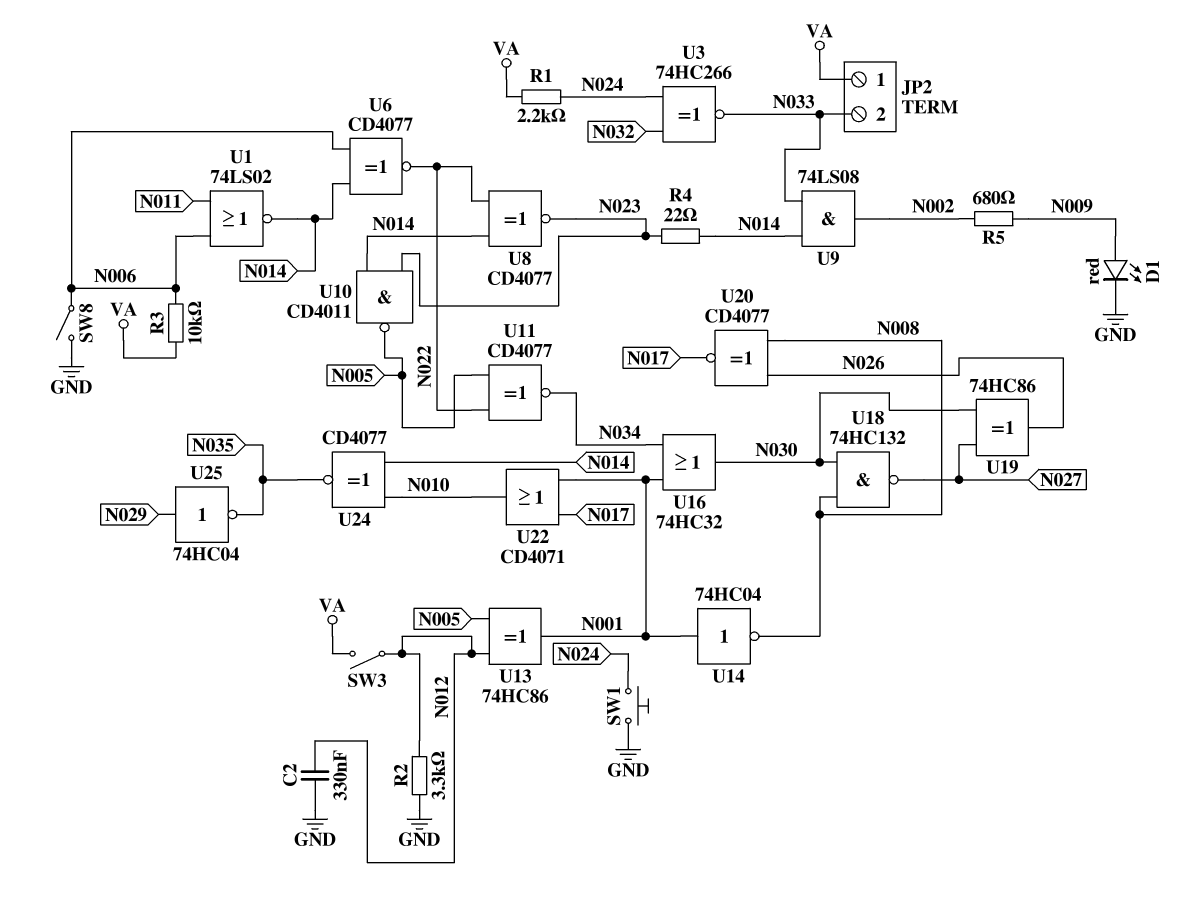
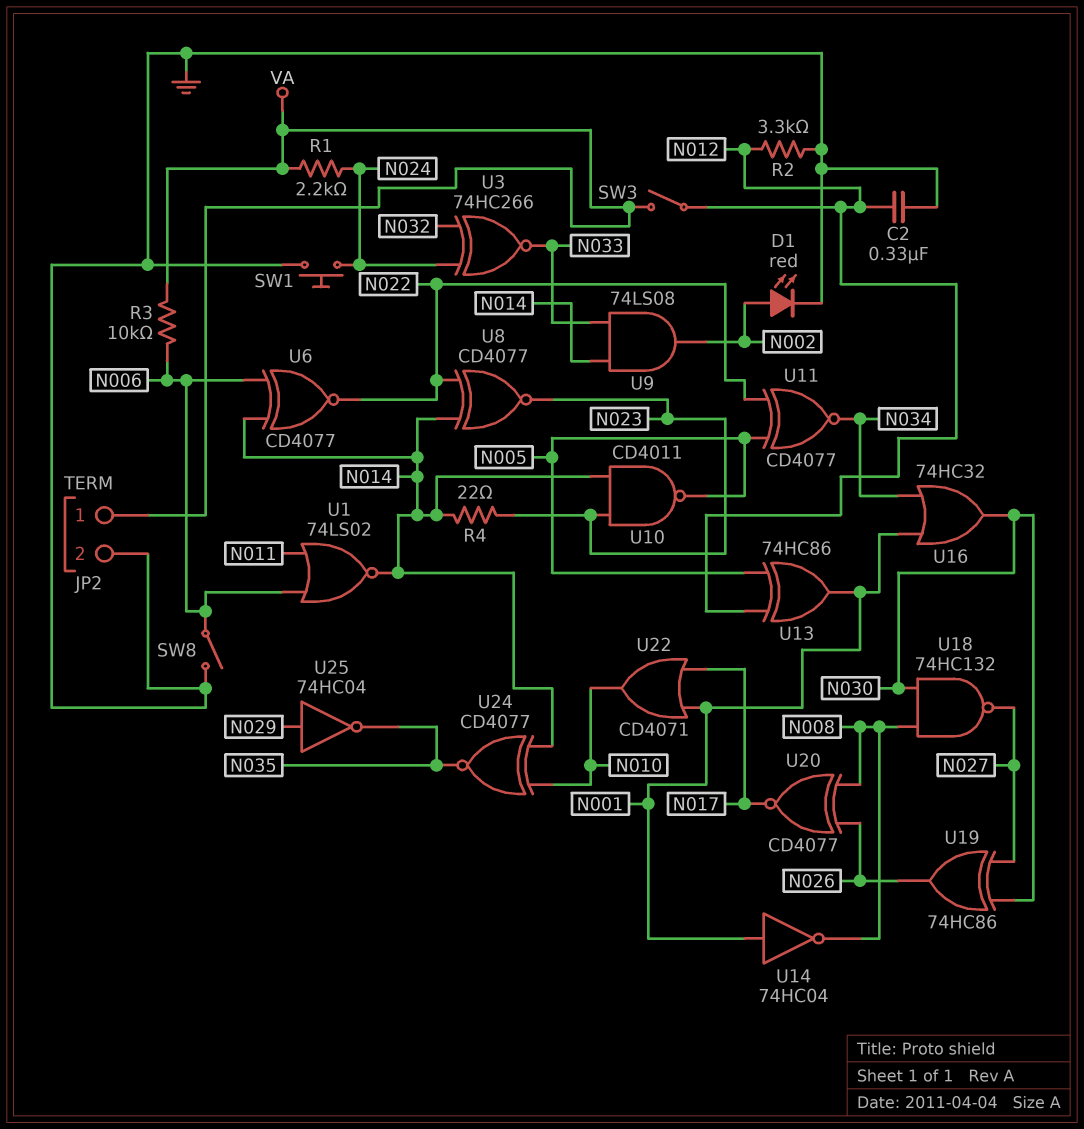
D1: LED red (A N009, K GND) -> LED red (A N002, K GND)
JP2 pin 2: N033 -> GND
R5: 680 (N002, N009) -> none

